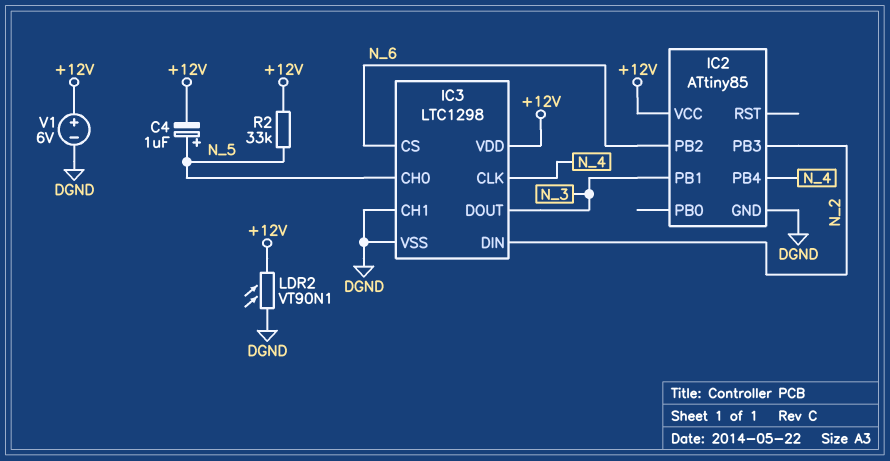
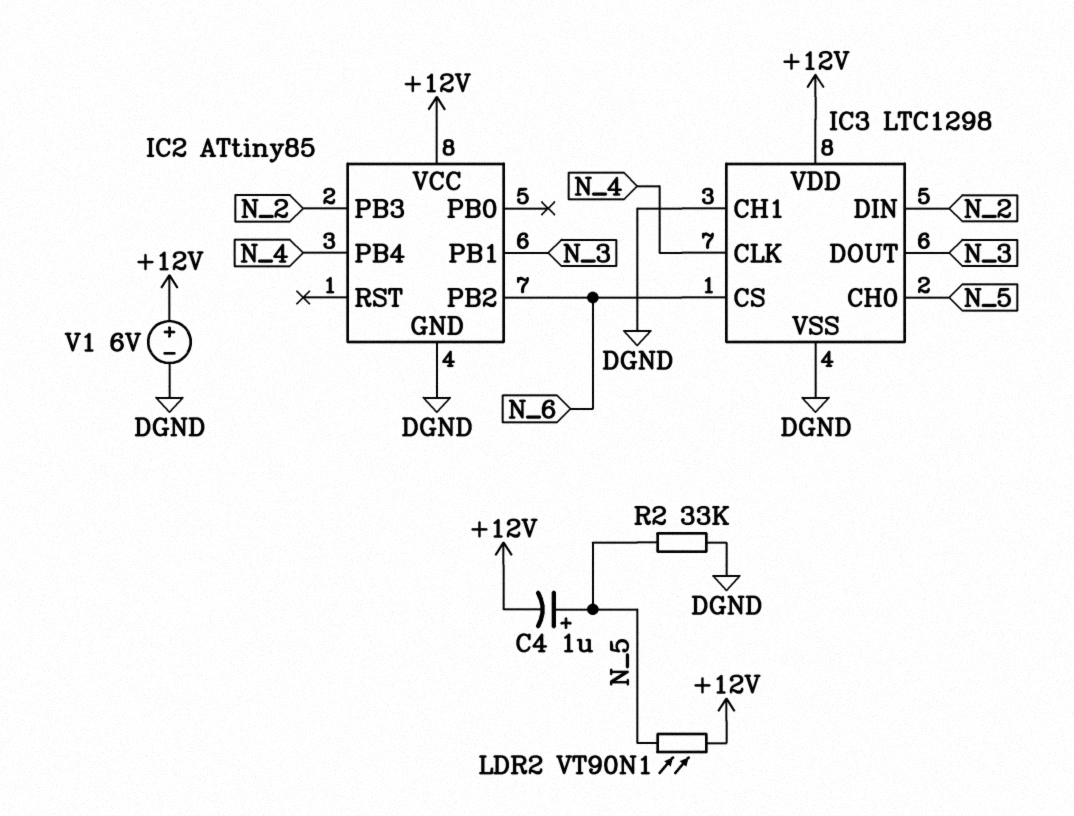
LDR2: VT90N1 (+12V, DGND) -> VT90N1 (+12V, N_5)
R2: 33k (+12V, N_5) -> 33k (DGND, N_5)

